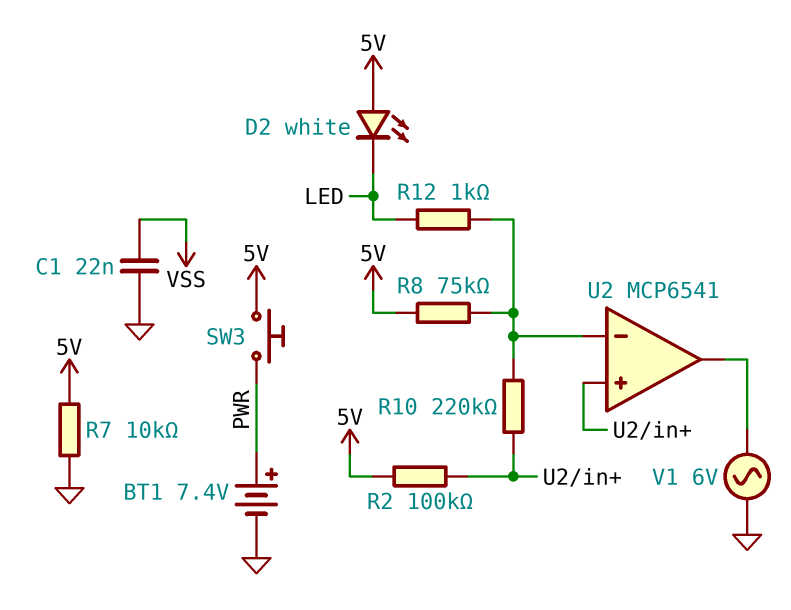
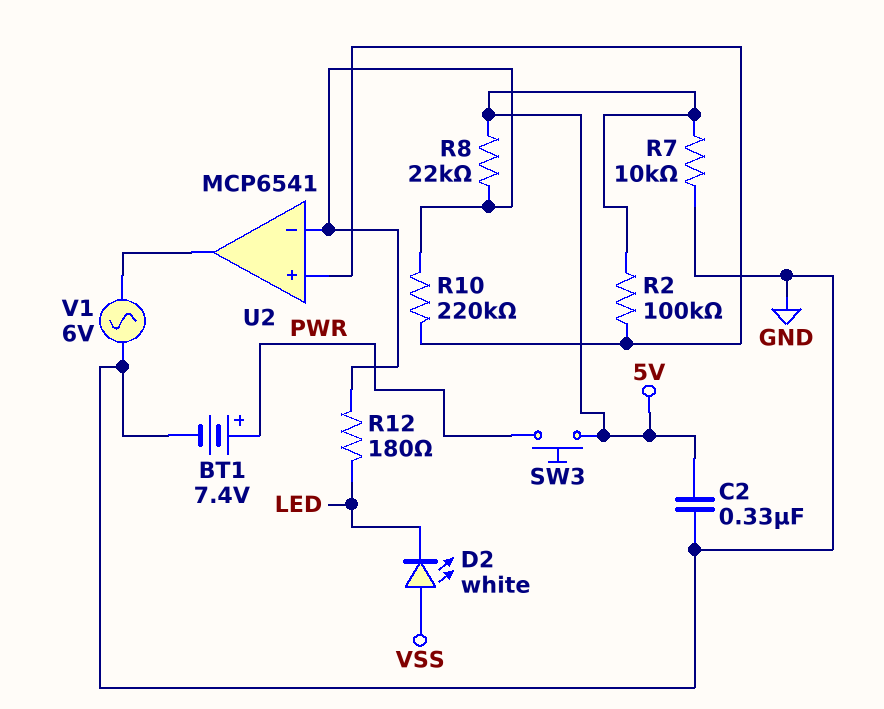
C1: 22nF (GND, VSS) -> none
C2: none -> 330nF (5V, GND)
D2: LED white (A 5V, K LED) -> LED white (A VSS, K LED)
R8: 75k (5V, U2/in-) -> 22k (5V, U2/in-)
R12: 1k (LED, U2/in-) -> 180 (LED, U2/in-)

